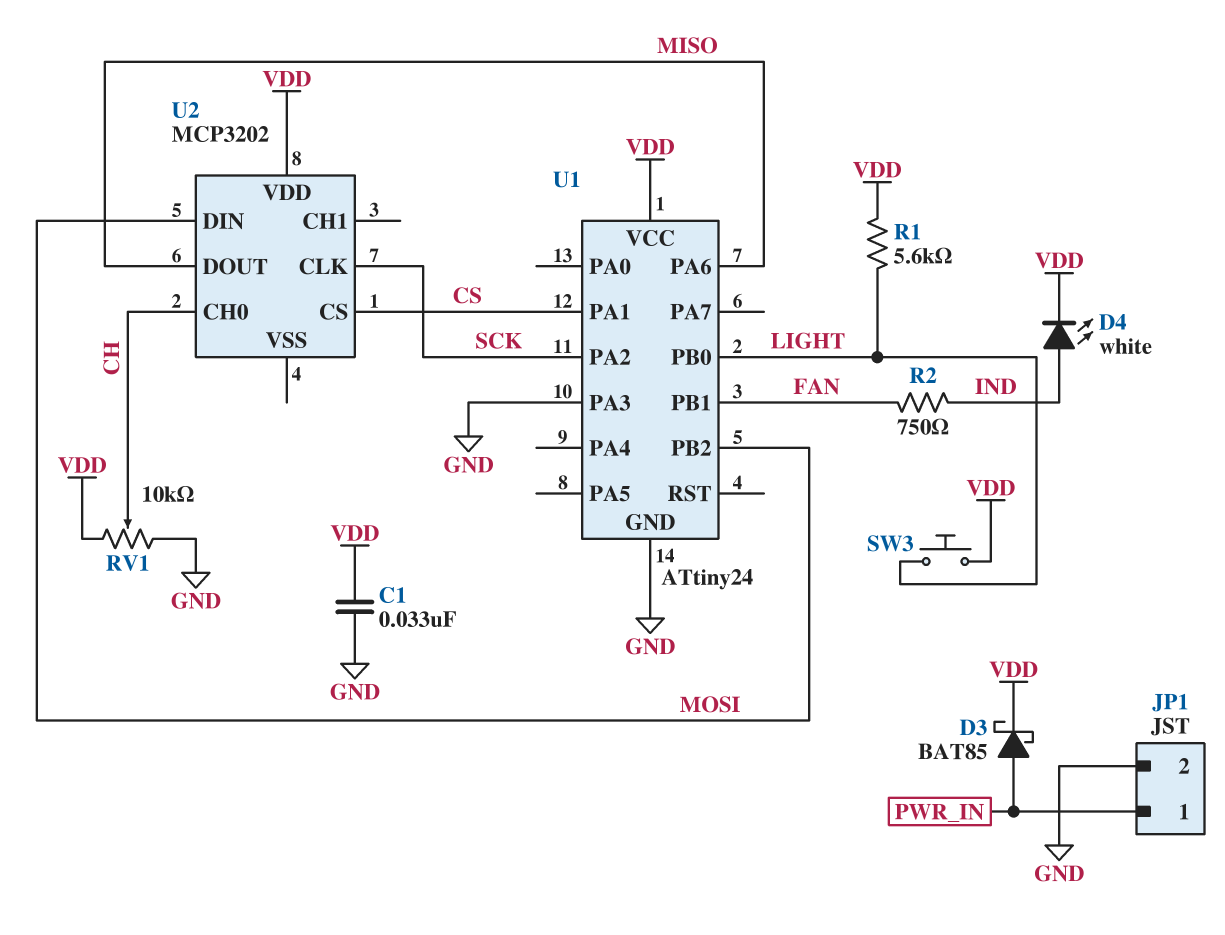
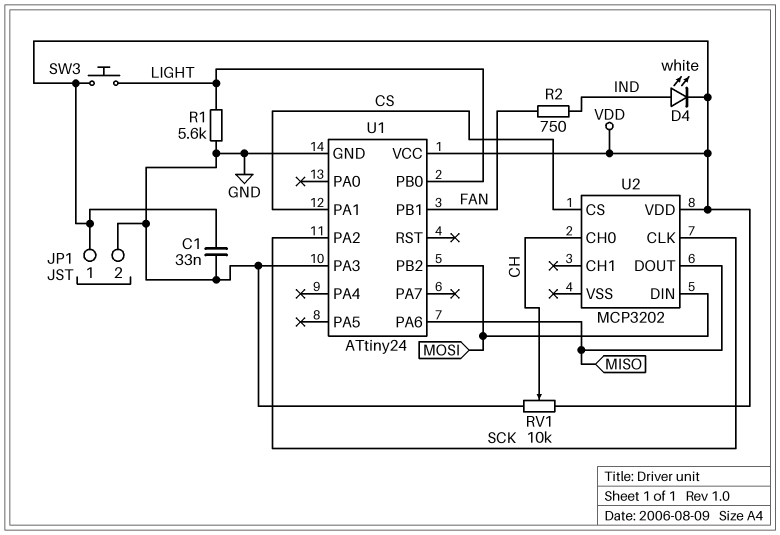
D3: schottky BAT85 (A PWR_IN, K VDD) -> none
JP1 pin 1: PWR_IN -> VDD
R1: 5.6k (LIGHT, VDD) -> 5.6k (GND, LIGHT)

